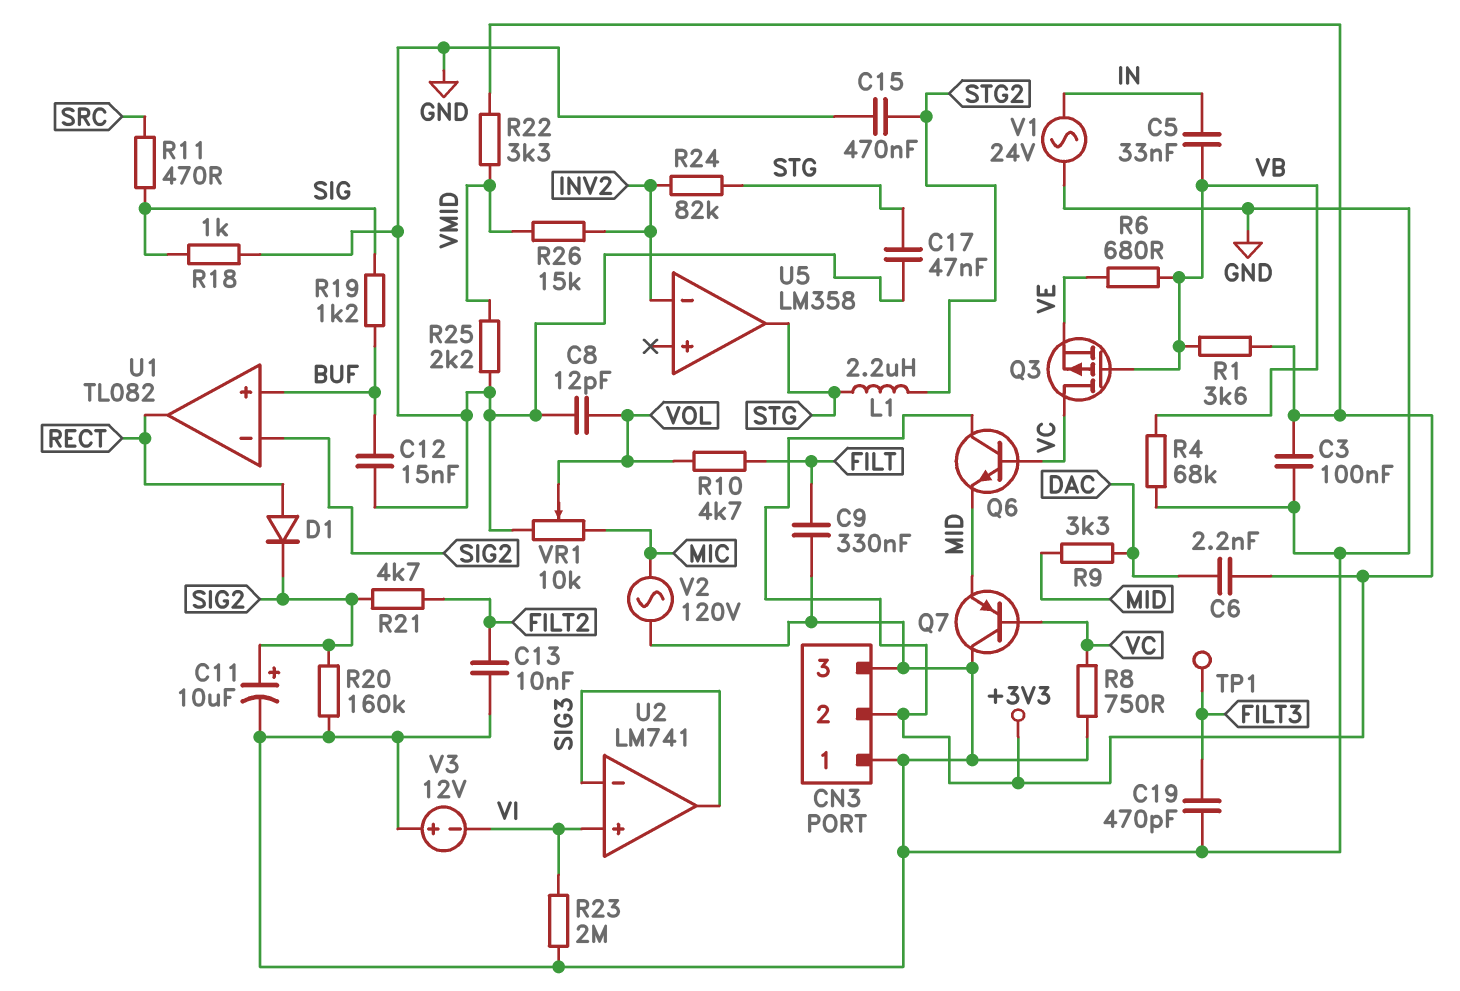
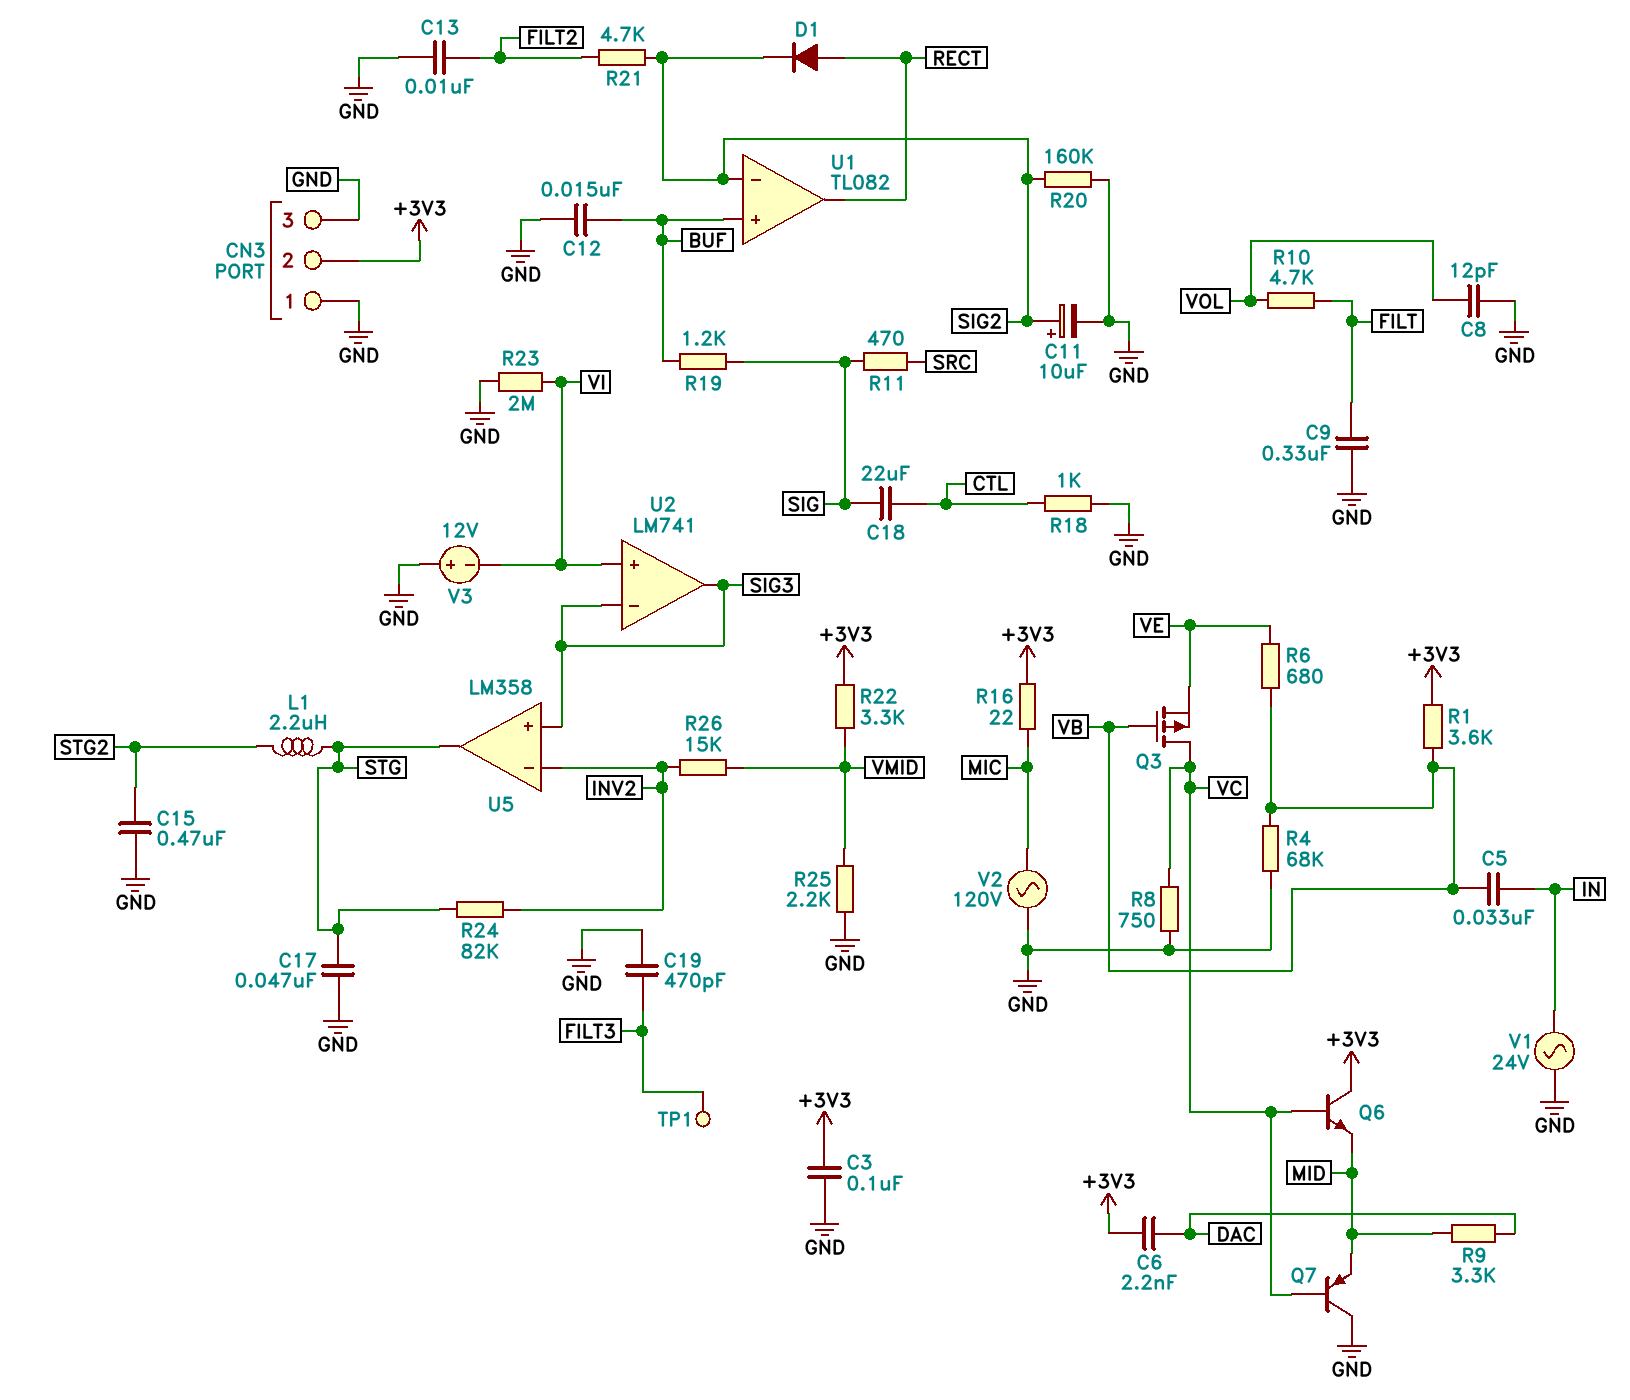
C18: none -> 22uF (CTL, SIG)
R16: none -> 22 (+3V3, MIC)
R18: 1k (GND, SIG) -> 1k (CTL, GND)
U5 pin in+: none -> SIG3
VR1: 10k (GND, MIC, wiper VOL) -> none

